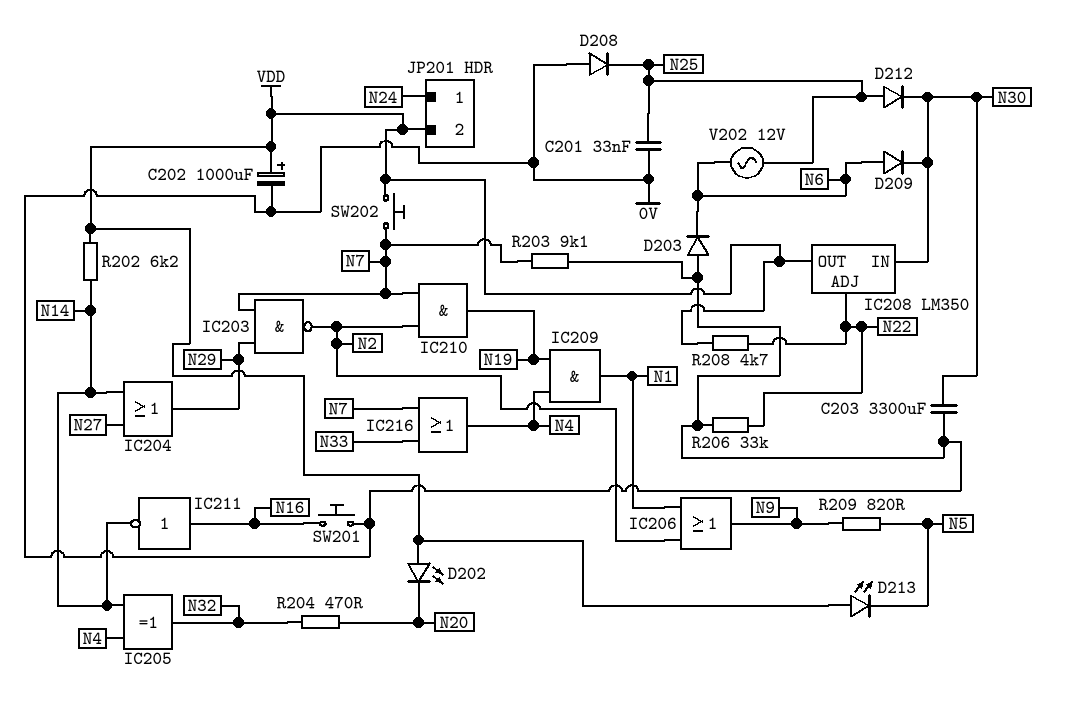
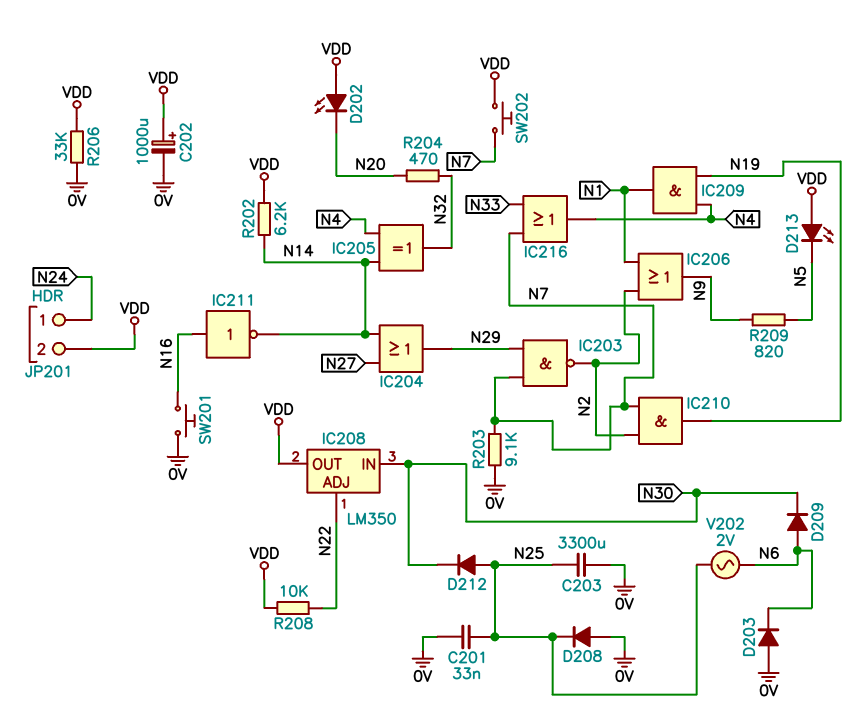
C203: 3300uF (0V, N30) -> 3300uF (0V, N25)
R206: 33k (0V, N22) -> 33k (0V, VDD)
R208: 4.7k (N22, VDD) -> 10k (N22, VDD)
V202: AC 12V (N6, N25) -> AC 2V (N6, N25)

